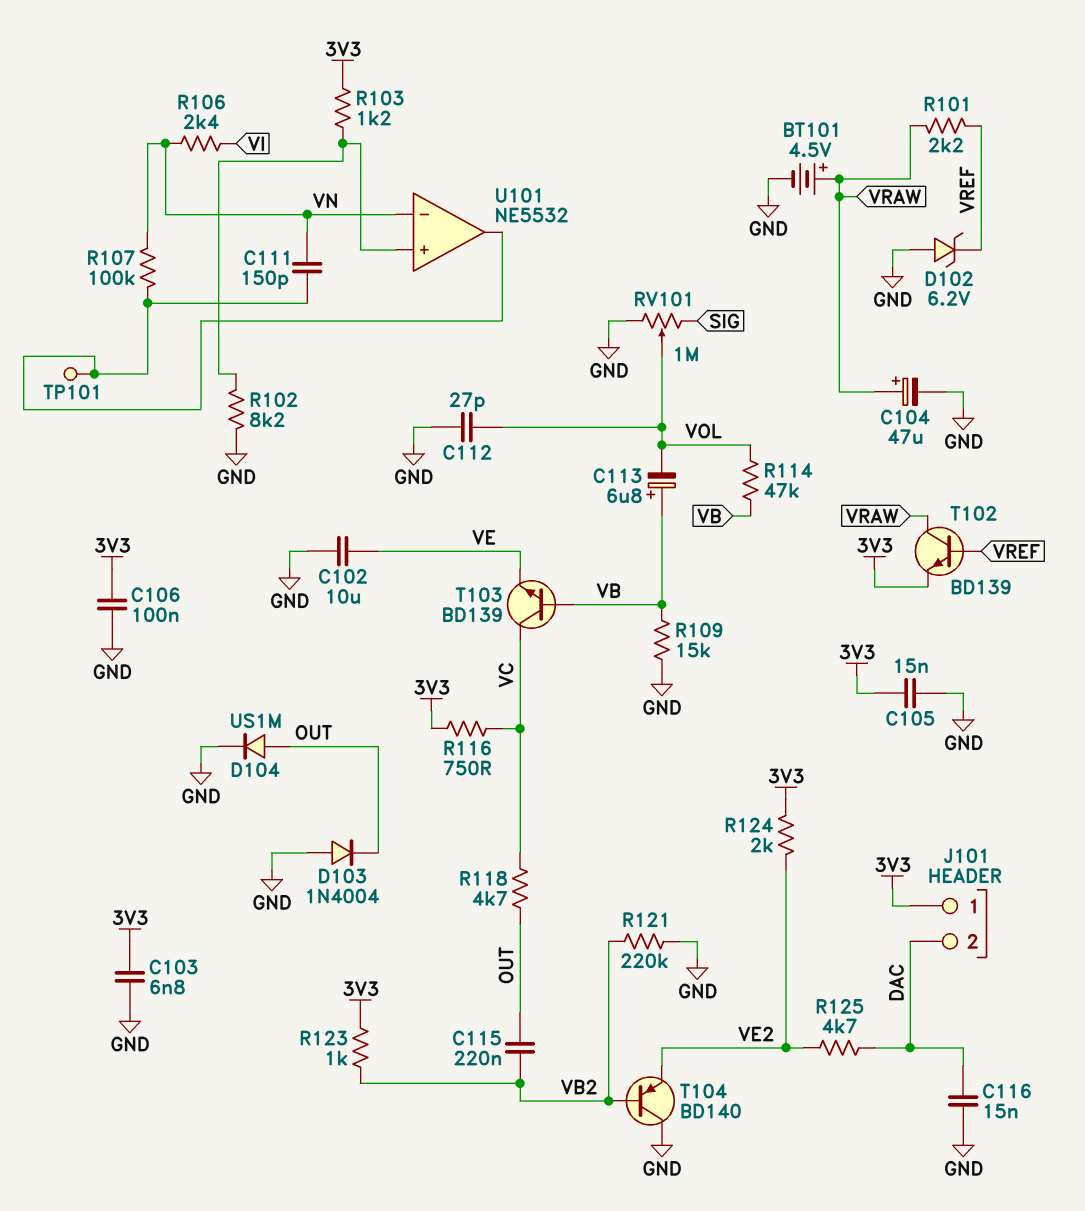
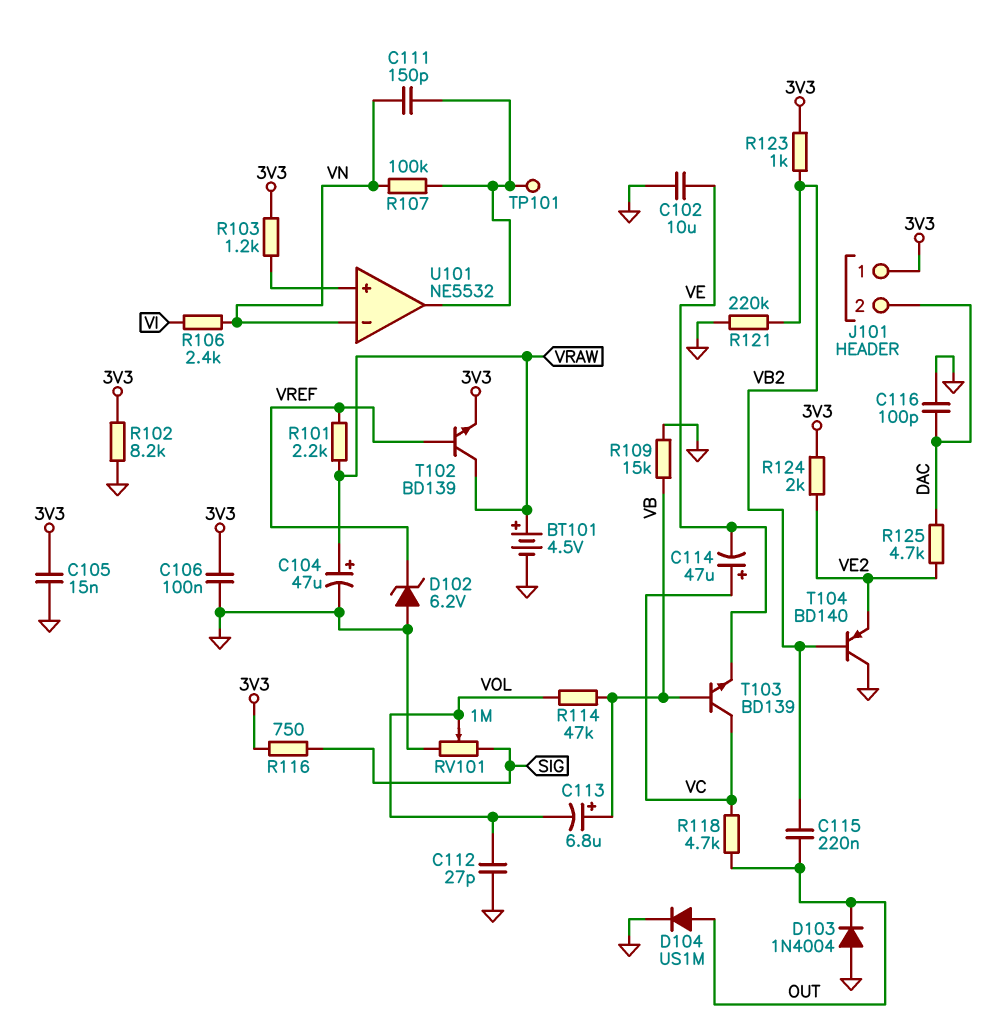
C103: 6.8nF (3V3, GND) -> none
C114: none -> 47uF (plus VC, minus VE)
C116: 15nF (DAC, GND) -> 100pF (DAC, GND)
R102: 8.2k (GND, U101/in+) -> 8.2k (3V3, GND)
R116: 750 (3V3, VC) -> 750 (3V3, SIG)

